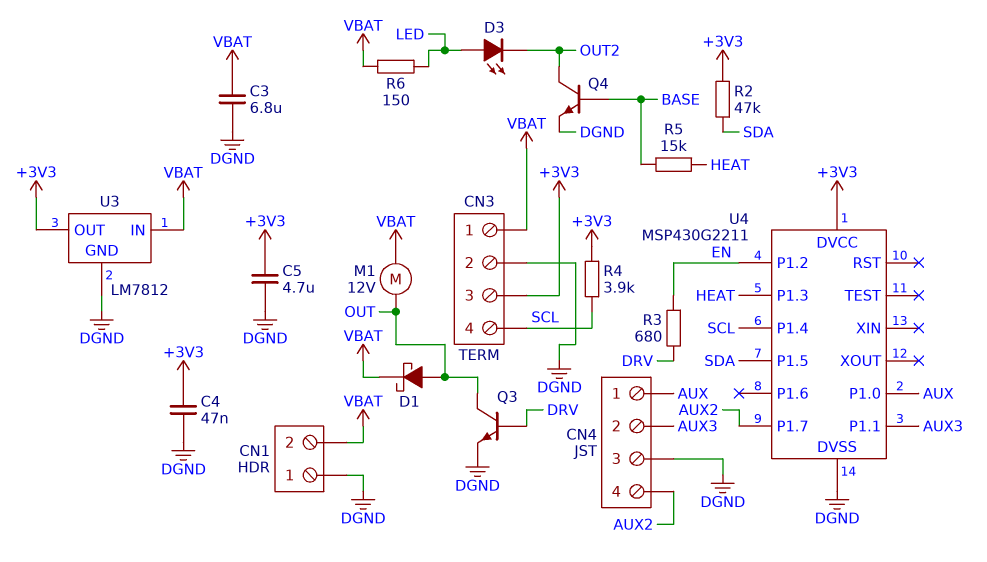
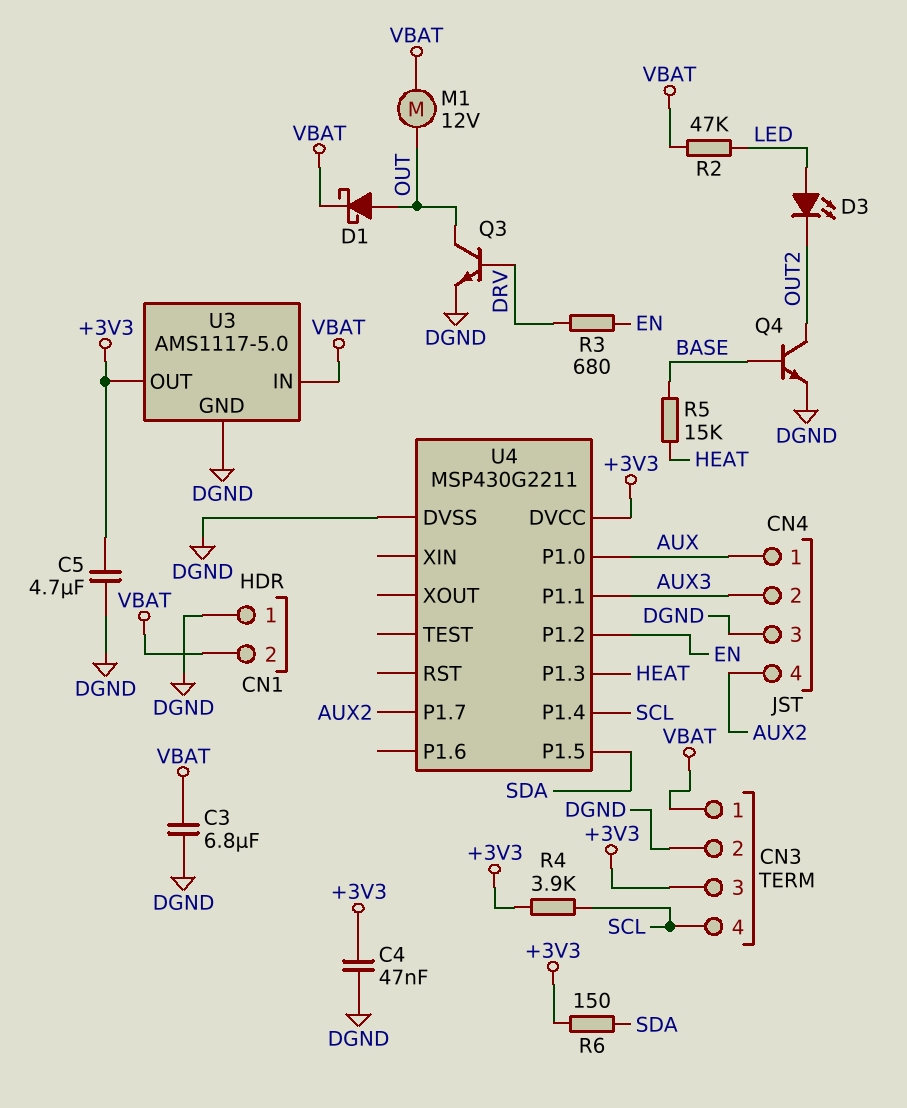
R2: 47k (+3V3, SDA) -> 47k (LED, VBAT)
R6: 150 (LED, VBAT) -> 150 (+3V3, SDA)
U3: LM7812 -> AMS1117-5.0

